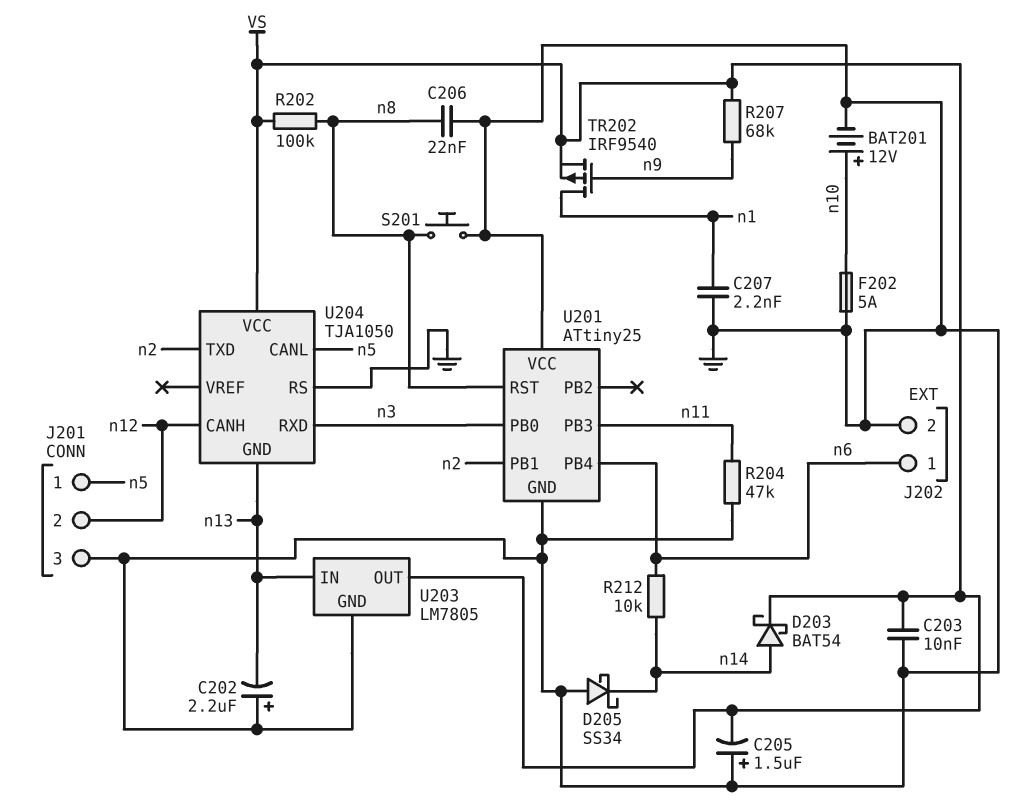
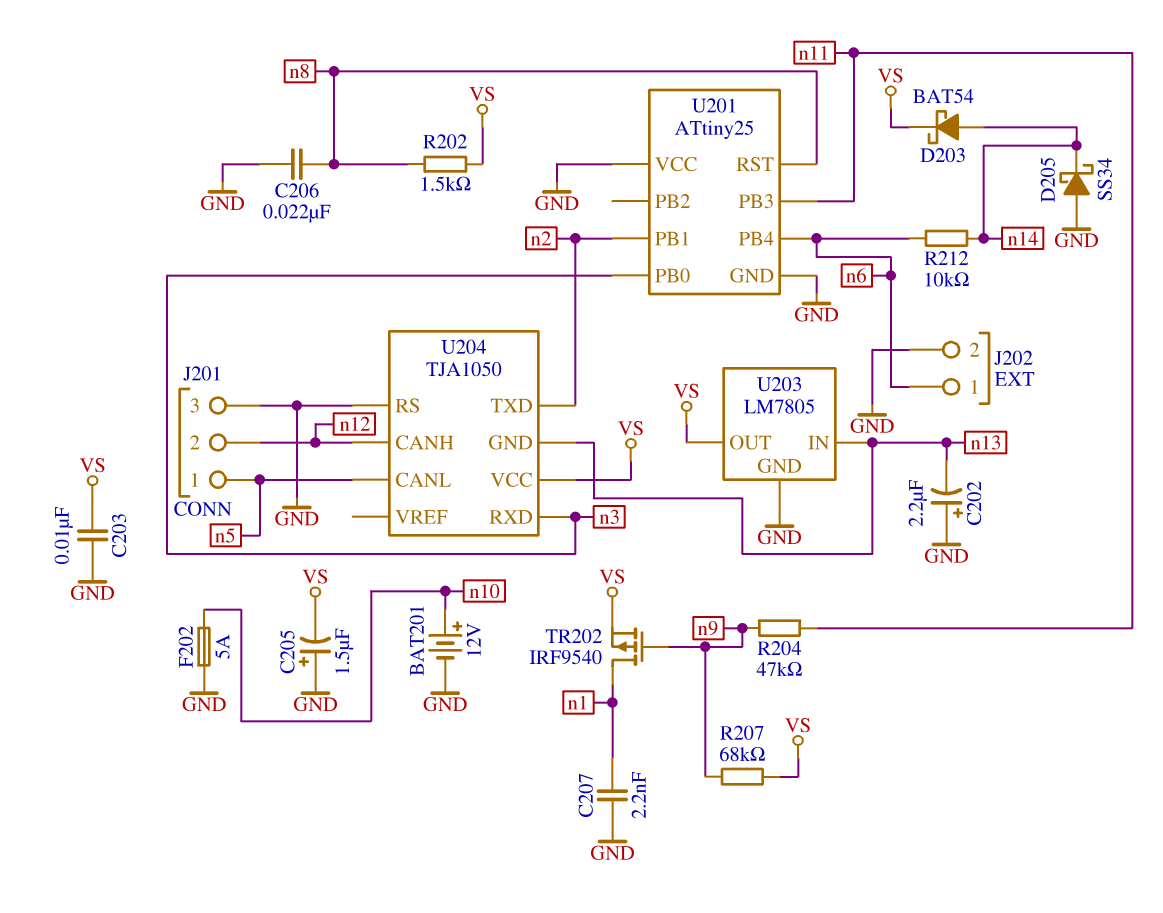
R202: 100k (VS, n8) -> 1.5k (VS, n8)
R204: 47k (GND, n11) -> 47k (n9, n11)
S201: button (GND, n8) -> none

